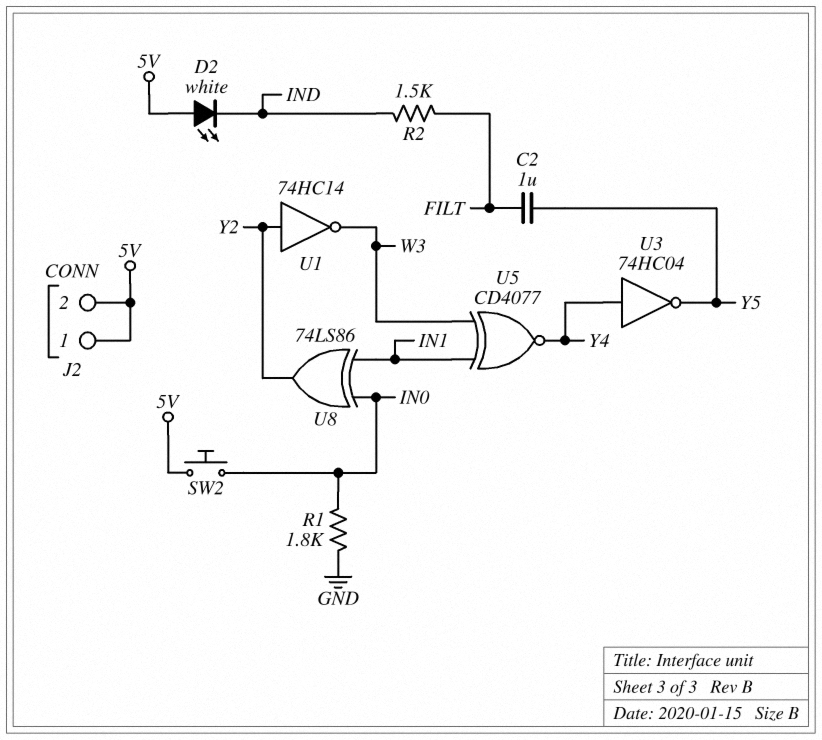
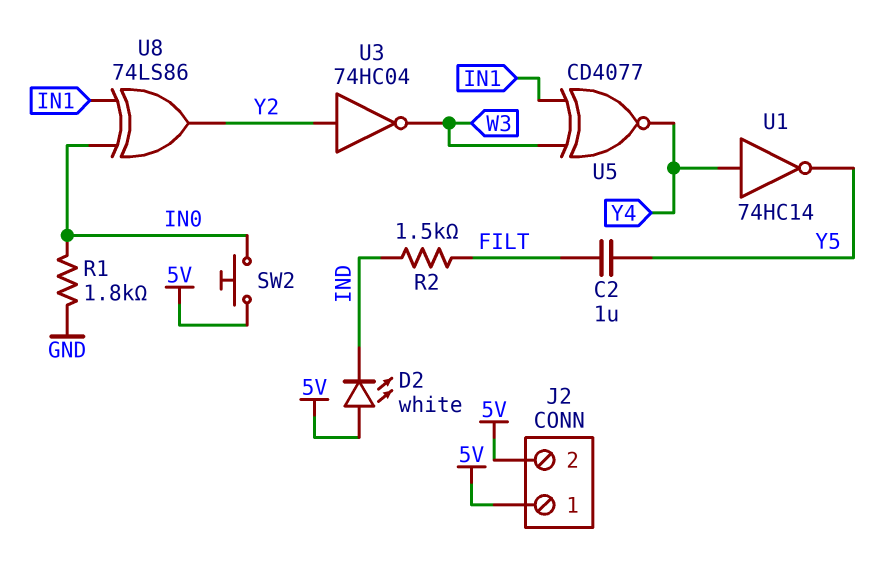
U1: NOT 74HC14 (in Y2, out W3) -> NOT 74HC14 (in Y4, out Y5)
U3: NOT 74HC04 (in Y4, out Y5) -> NOT 74HC04 (in Y2, out W3)

